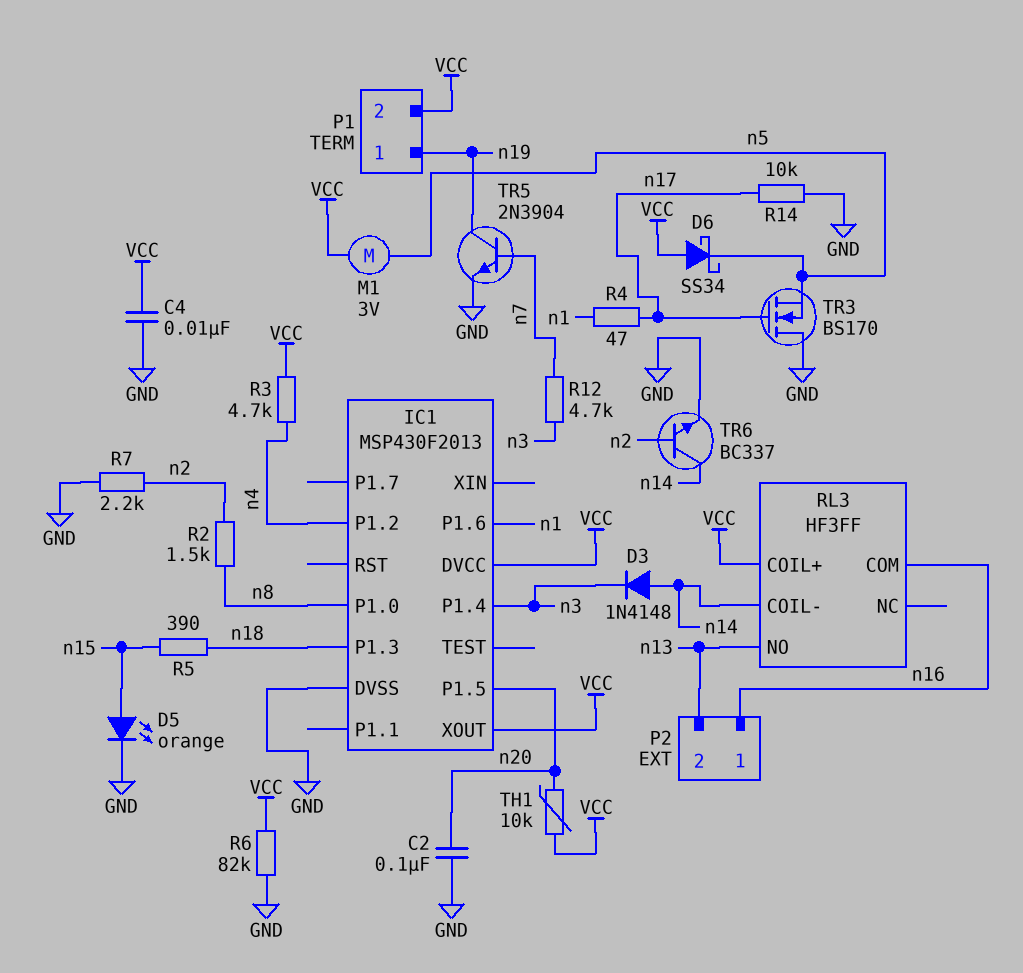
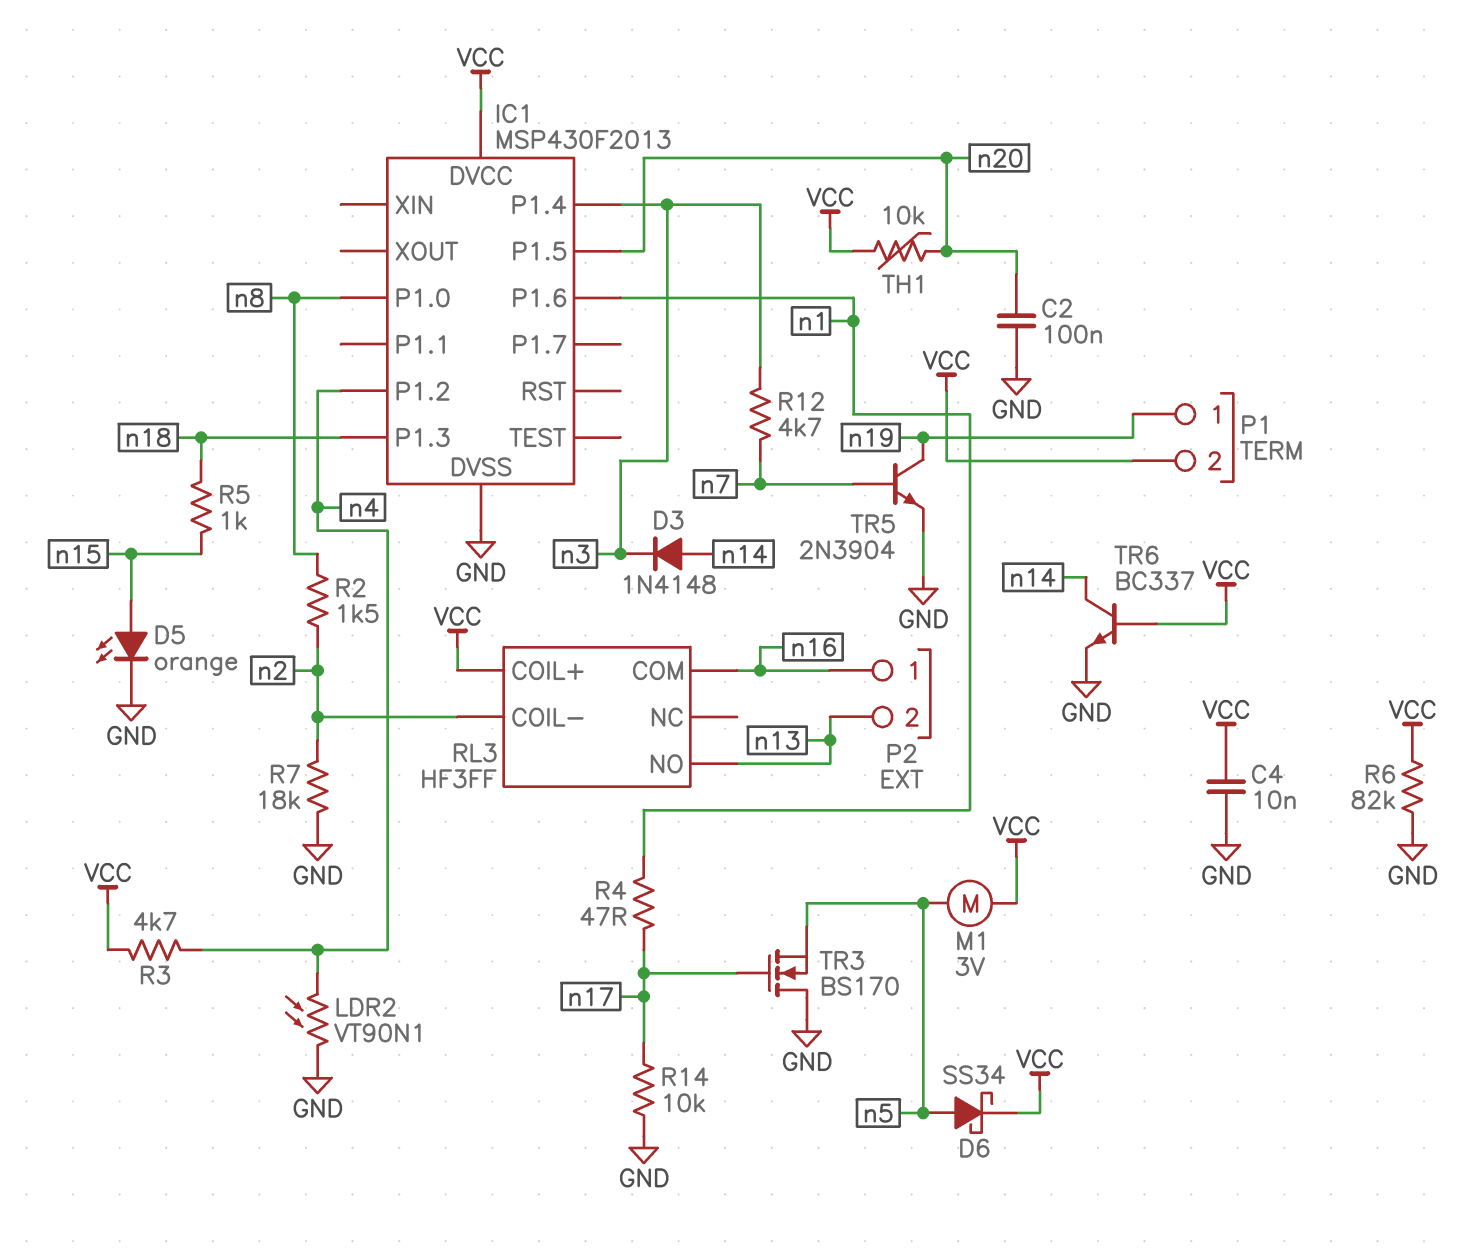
D6: schottky SS34 (A VCC, K n5) -> schottky SS34 (A n5, K VCC)
IC1 pin XOUT: VCC -> none
LDR2: none -> VT90N1 (GND, n4)
R5: 390 (n15, n18) -> 1k (n15, n18)
R7: 2.2k (GND, n2) -> 18k (GND, n2)
RL3 pin COIL-: n14 -> n2
TR6: NPN BC337 (B n2, C n14, E GND) -> NPN BC337 (B VCC, C n14, E GND)

